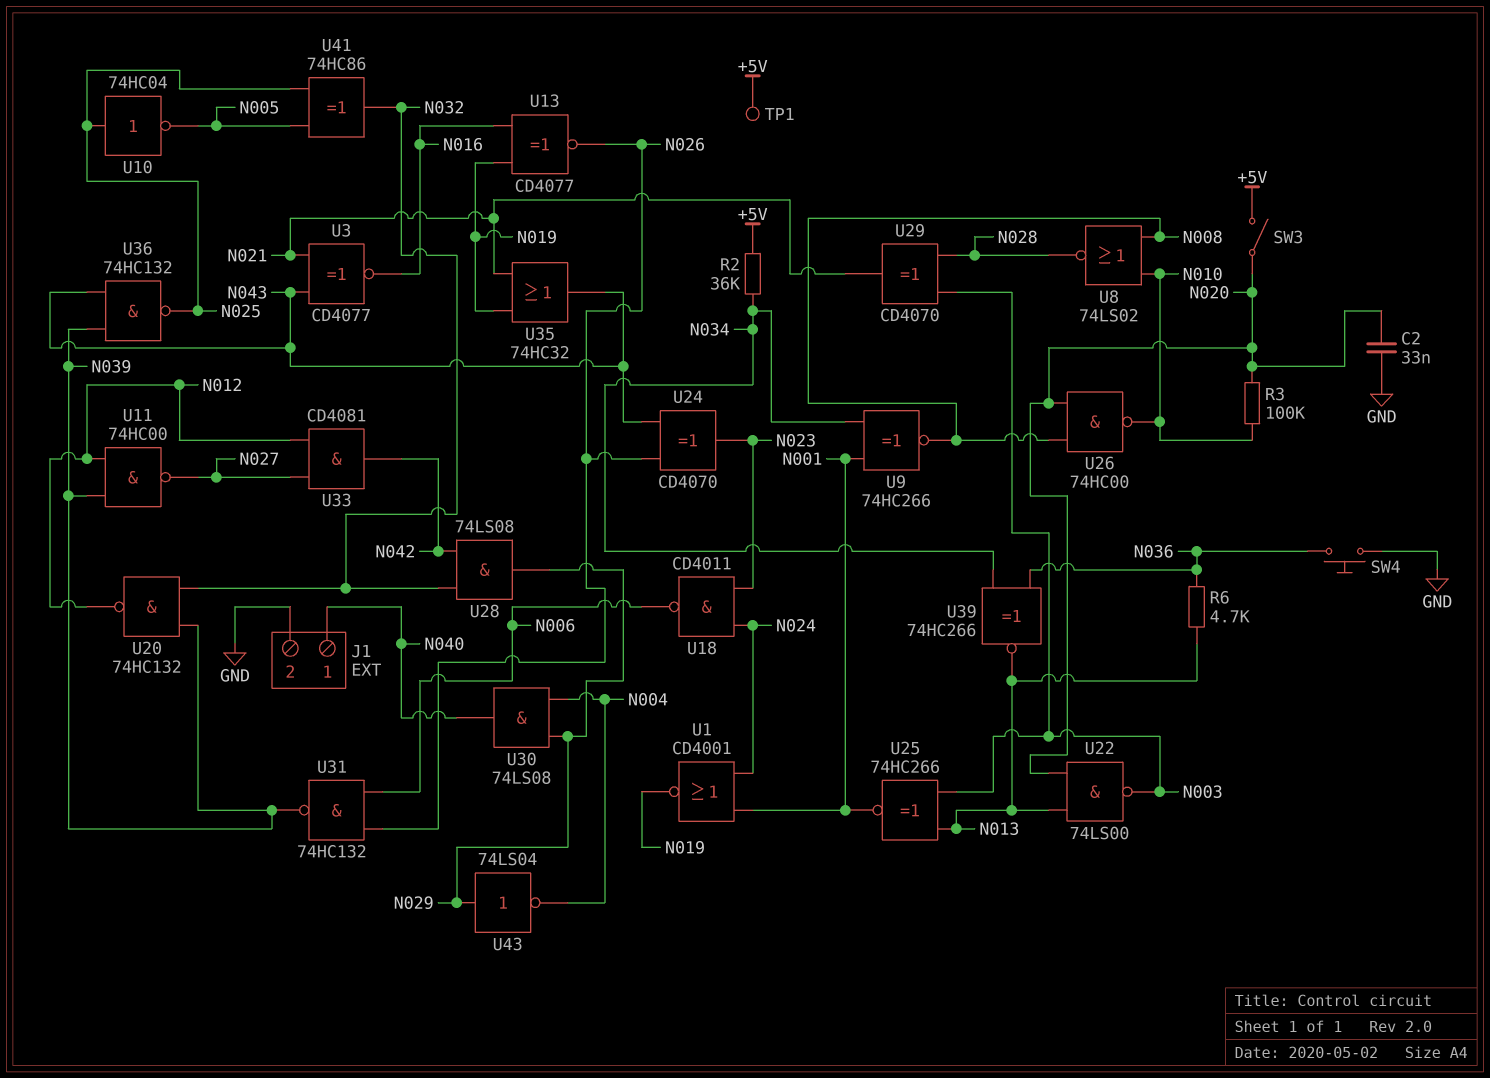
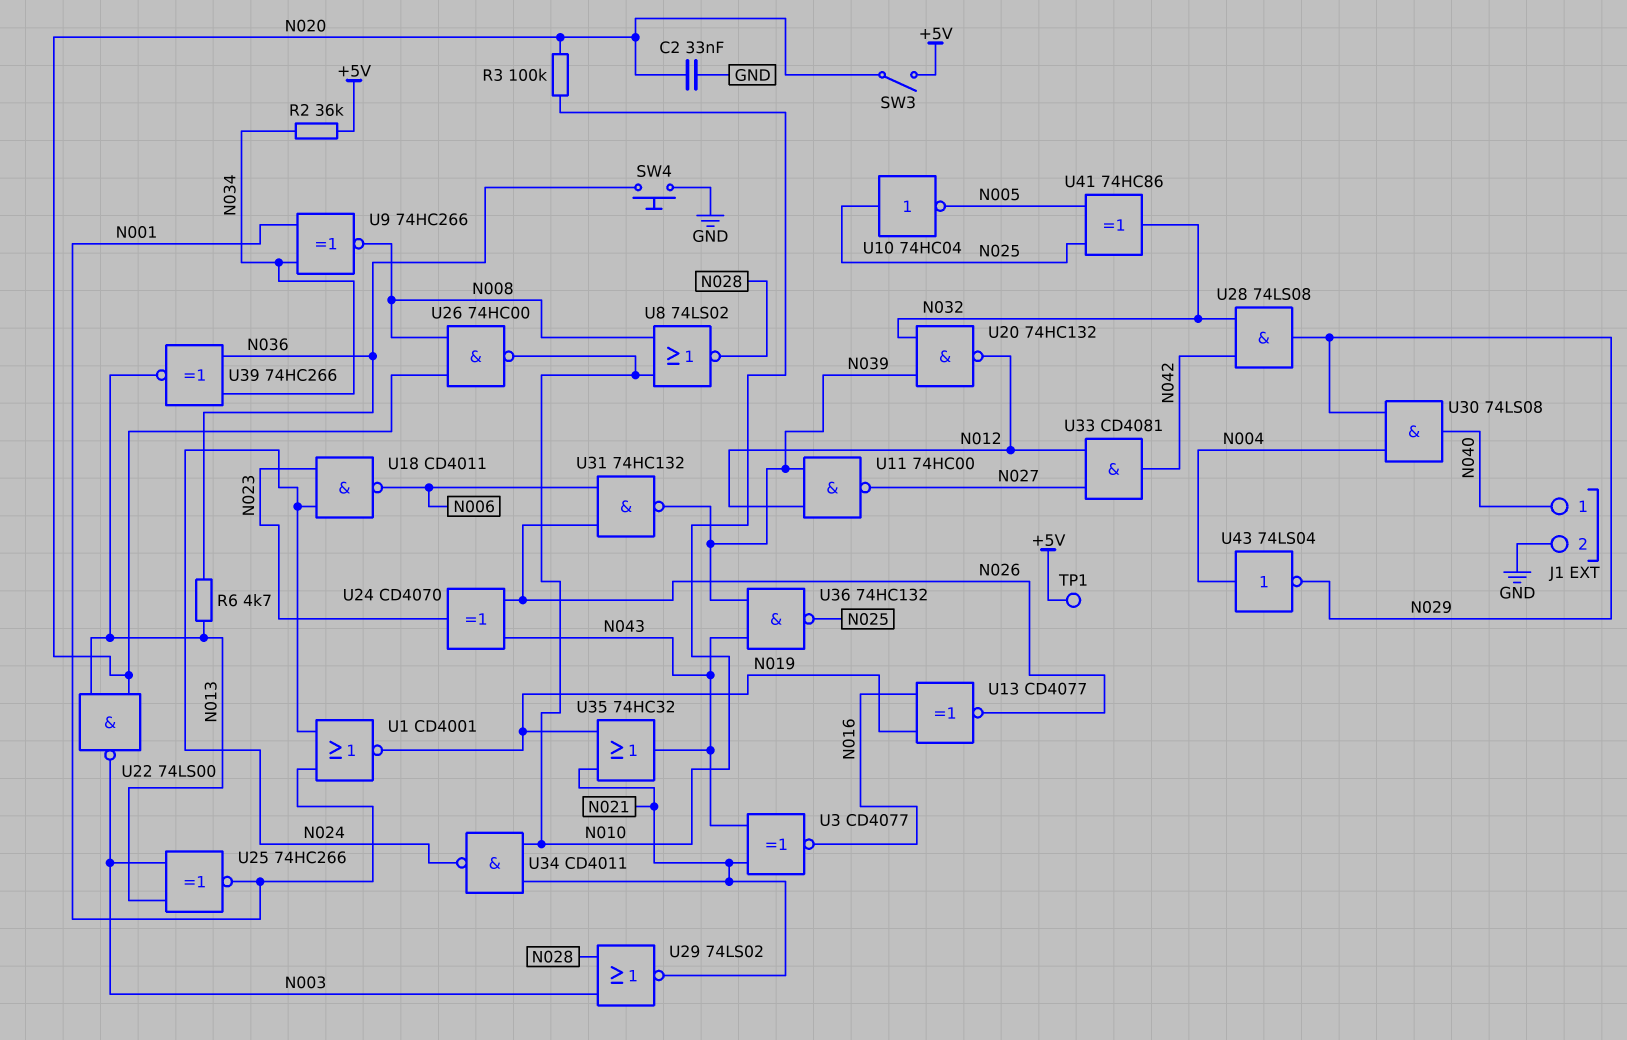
U29: XOR CD4070 (in N003, in N028, out N021) -> NOR 74LS02 (in N003, in N028, out N021)
U34: none -> NAND CD4011 (in N010, in N021, out N024)
U43: NOT 74LS04 (in N029, out N004) -> NOT 74LS04 (in N004, out N029)

